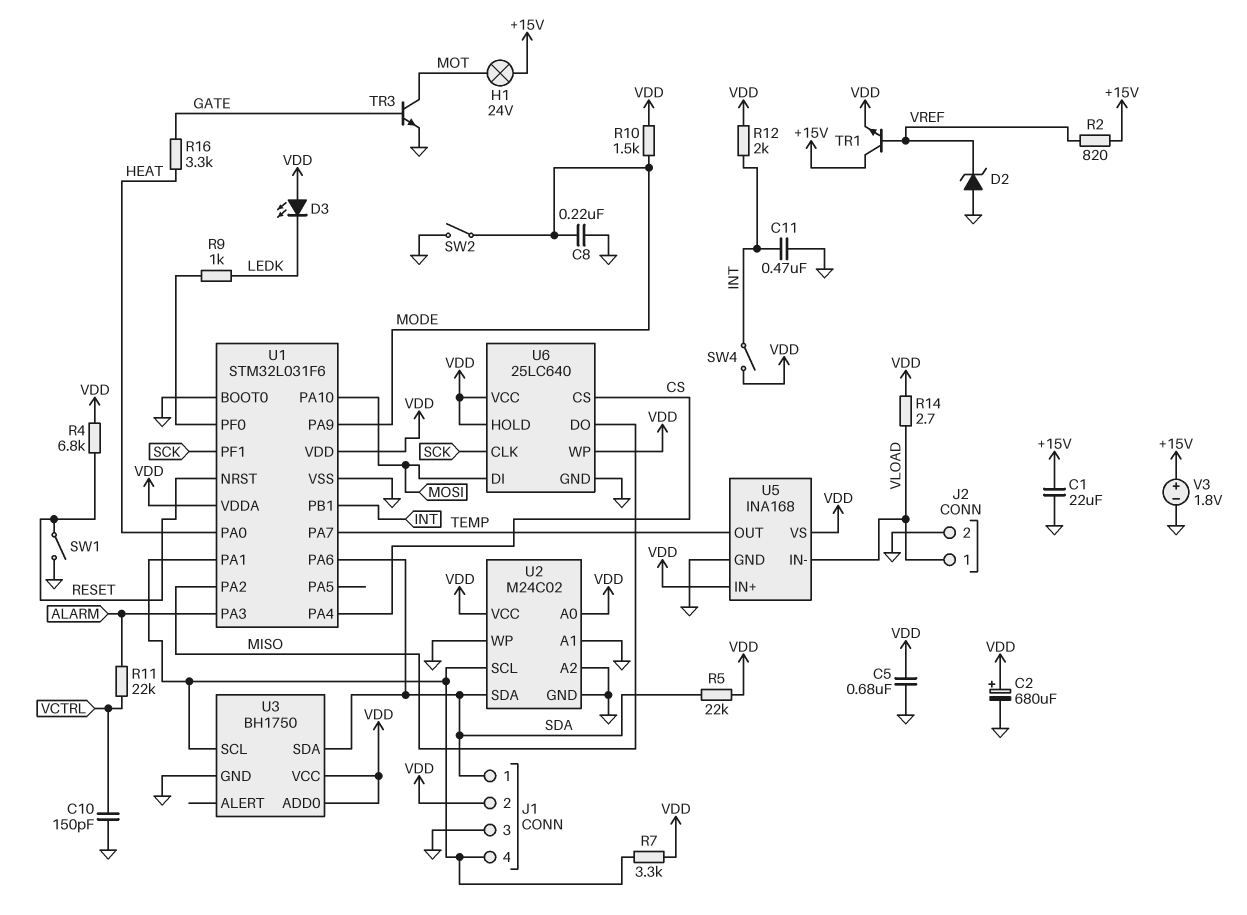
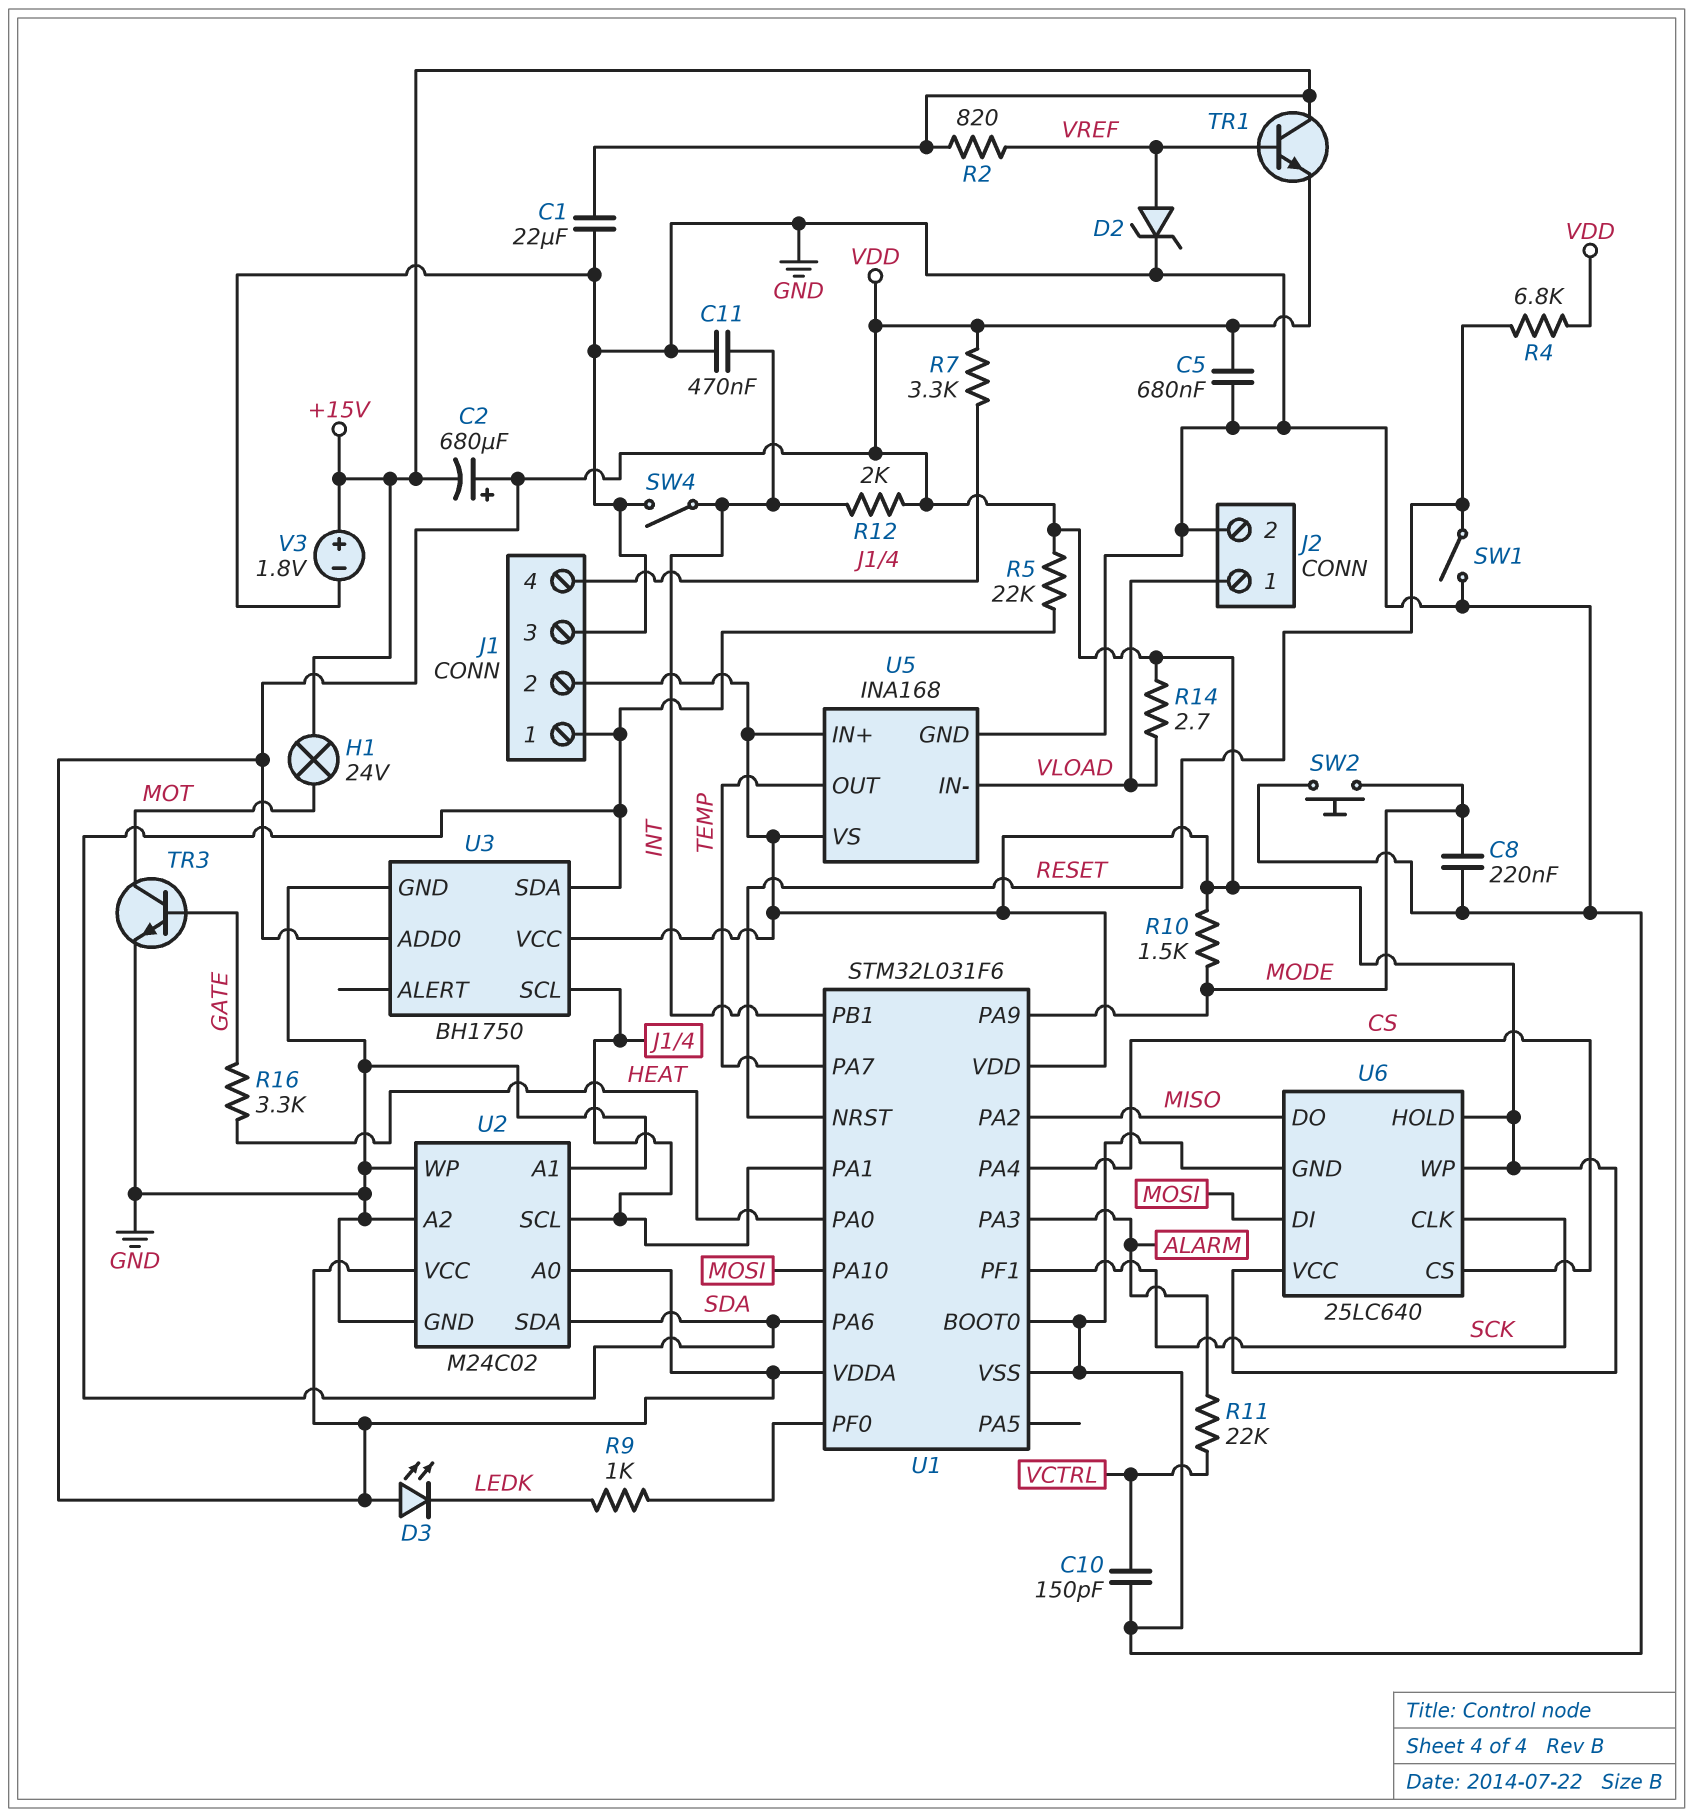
C2: 680uF (plus VDD, minus GND) -> 680uF (plus VDD, minus +15V)
D2: zener (A GND, K VREF) -> zener (A VREF, K GND)
SW2: switch (GND, MODE) -> button (GND, MODE)
SW4: switch (INT, VDD) -> switch (GND, INT)

